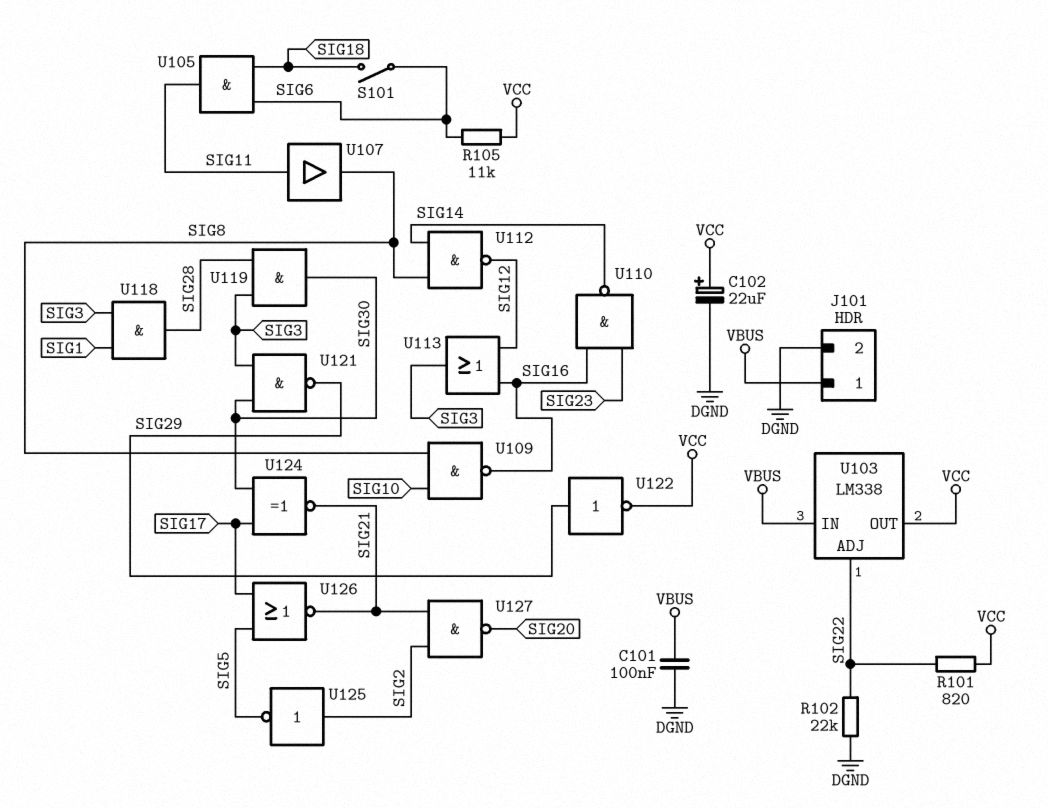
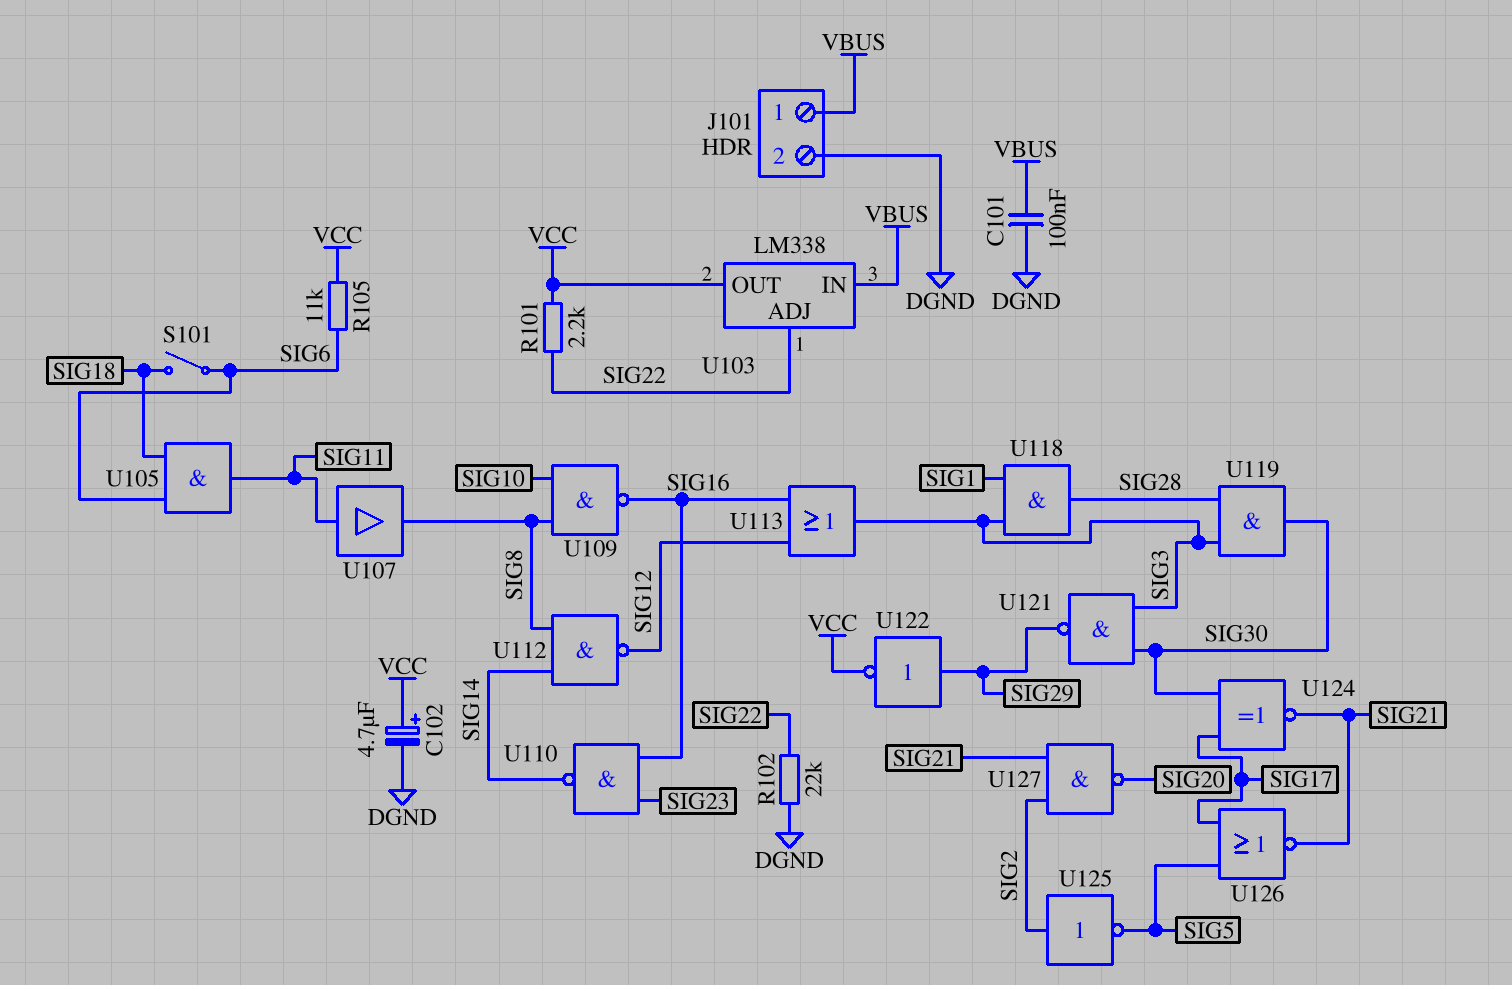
C102: 22uF (plus VCC, minus DGND) -> 4.7uF (plus VCC, minus DGND)
R101: 820 (SIG22, VCC) -> 2.2k (SIG22, VCC)

